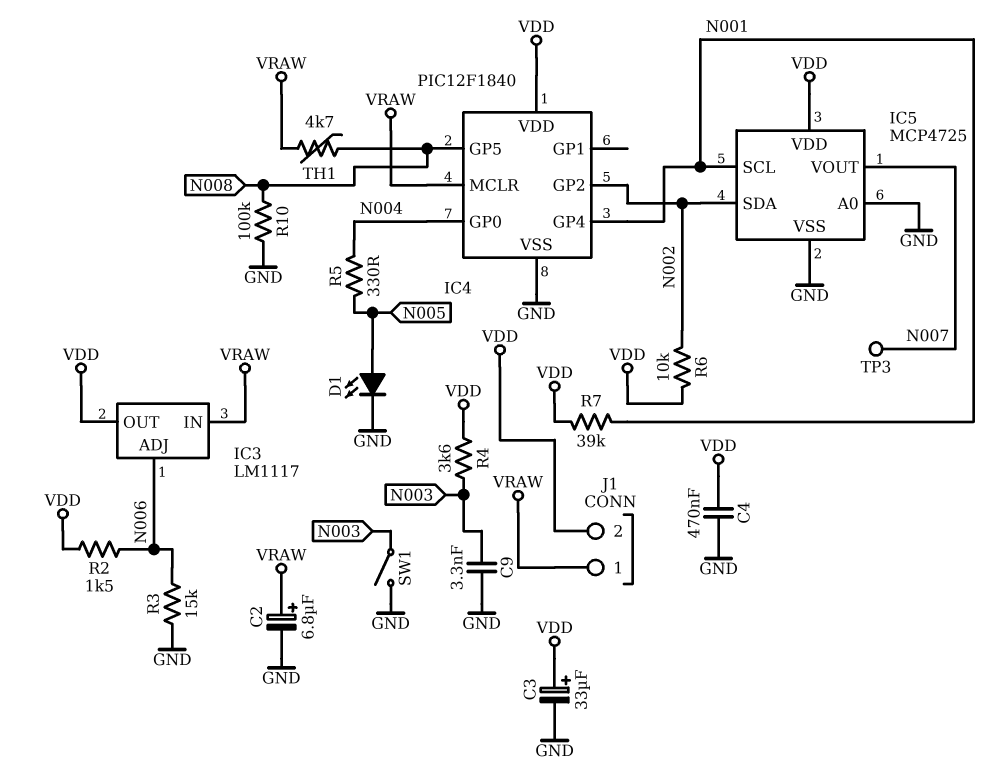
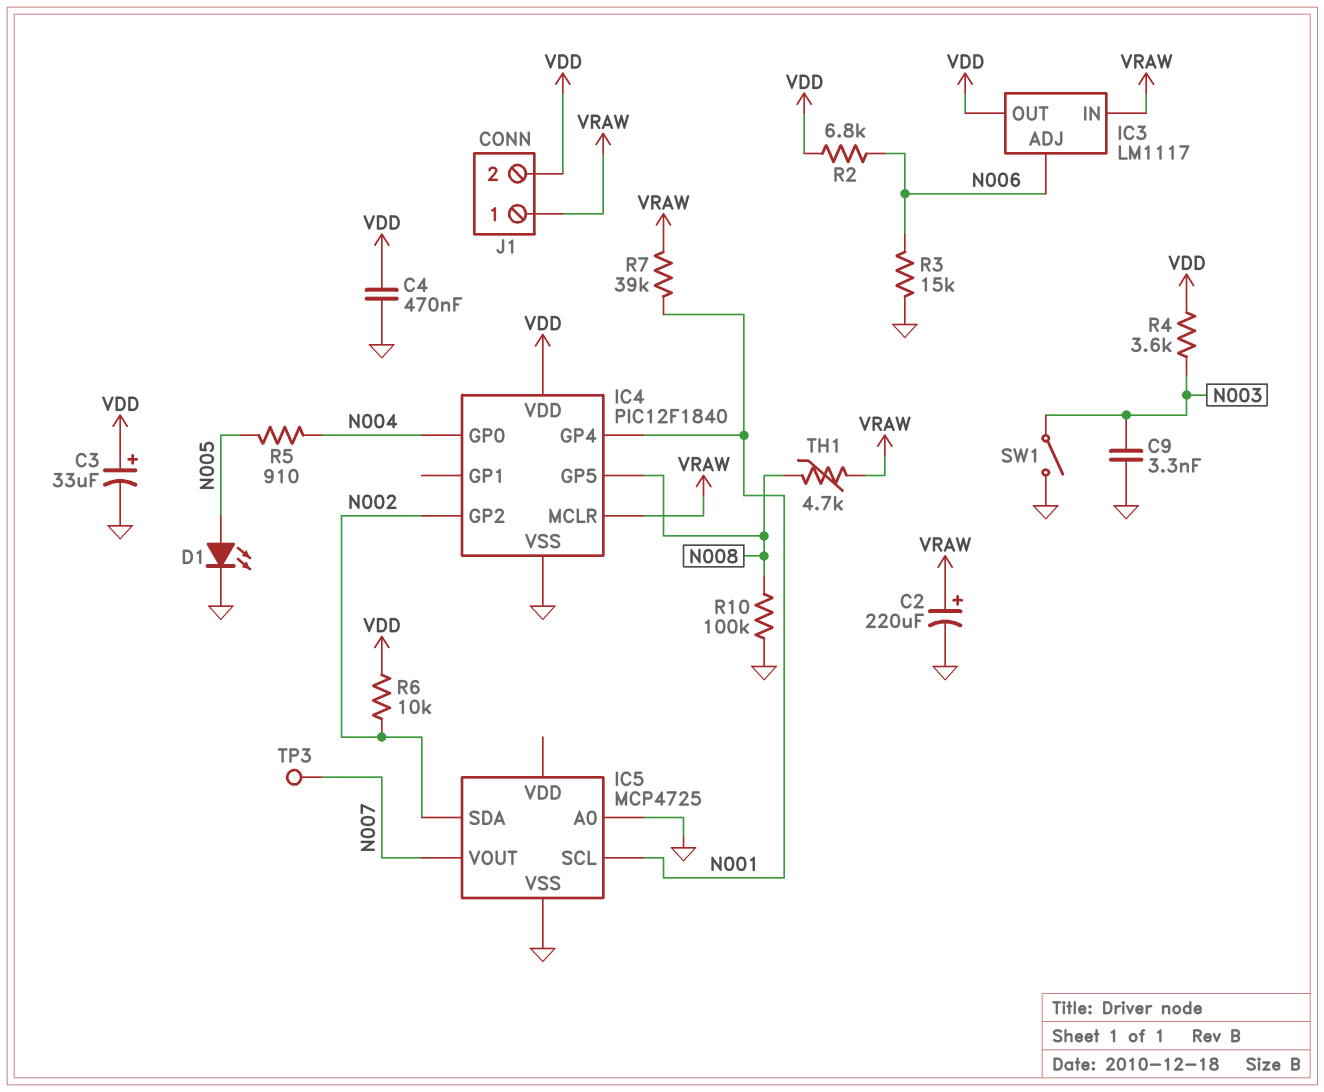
C2: 6.8uF (plus VRAW, minus GND) -> 220uF (plus VRAW, minus GND)
IC5 pin VDD: VDD -> none
R2: 1.5k (N006, VDD) -> 6.8k (N006, VDD)
R5: 330 (N004, N005) -> 910 (N004, N005)
R7: 39k (N001, VDD) -> 39k (N001, VRAW)

